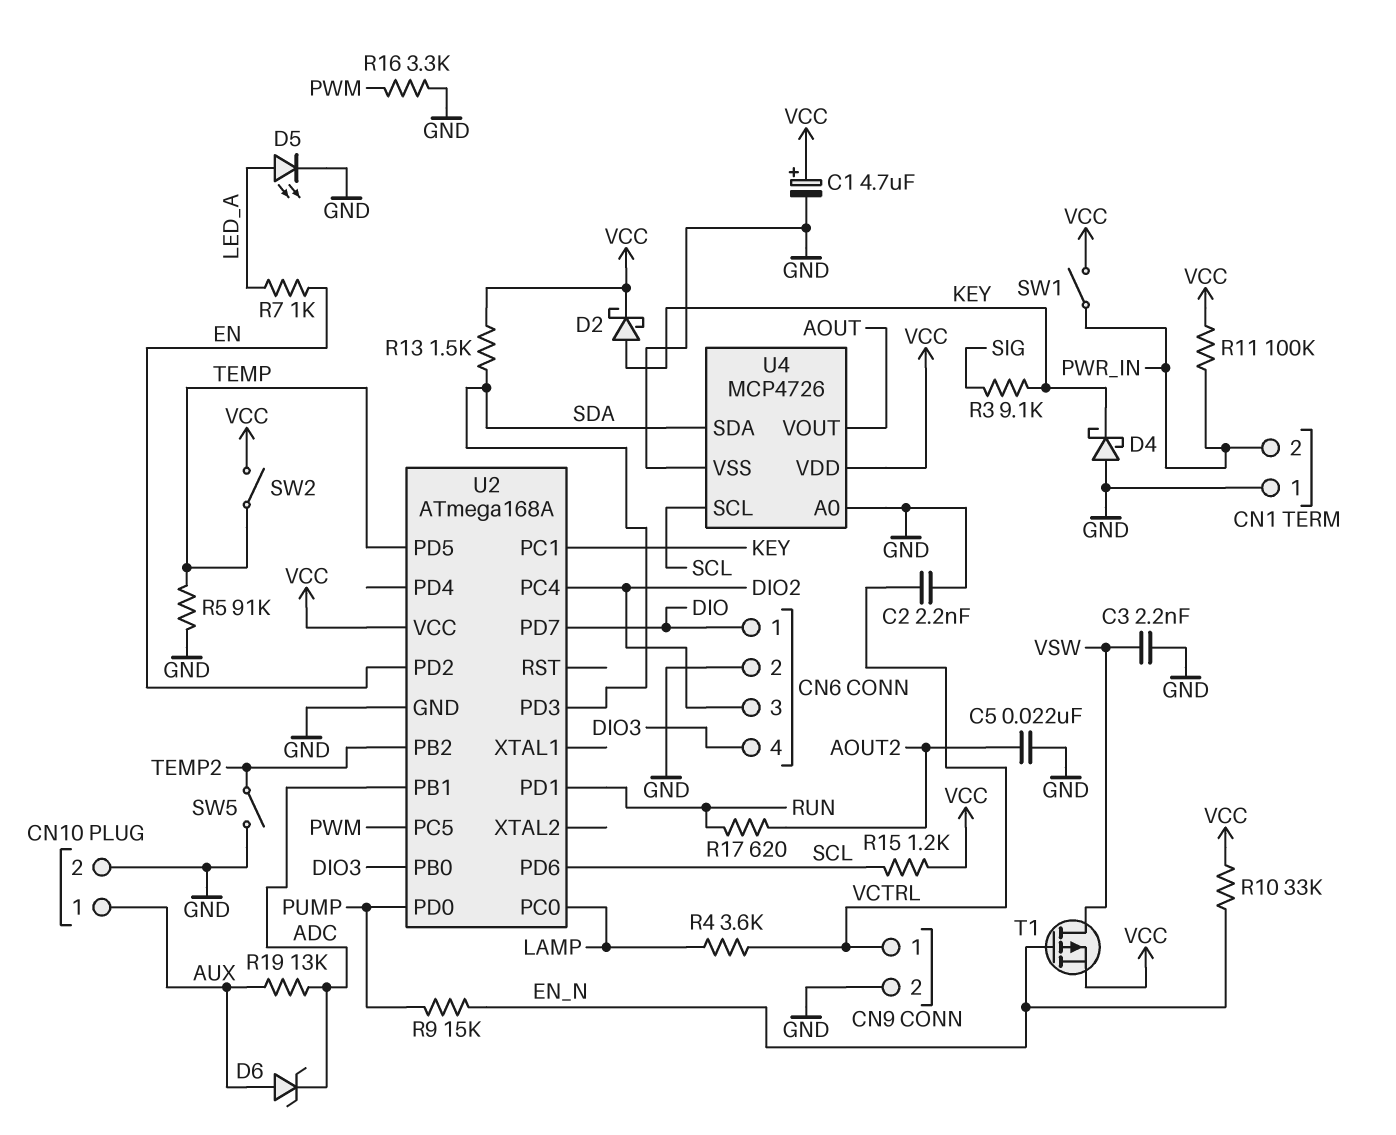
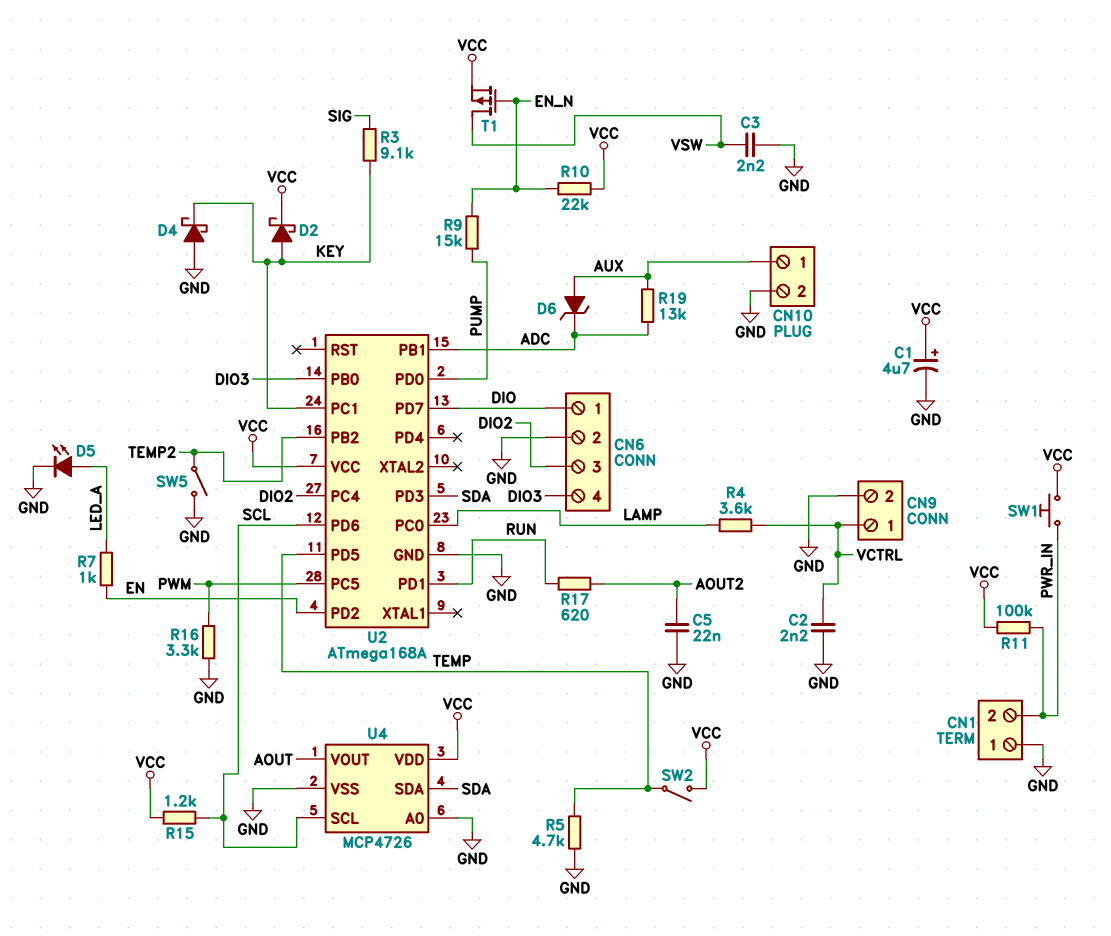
R5: 91k (GND, TEMP) -> 4.7k (GND, TEMP)
R10: 33k (EN_N, VCC) -> 22k (EN_N, VCC)
R13: 1.5k (SDA, VCC) -> none
SW1: switch (PWR_IN, VCC) -> button (PWR_IN, VCC)

